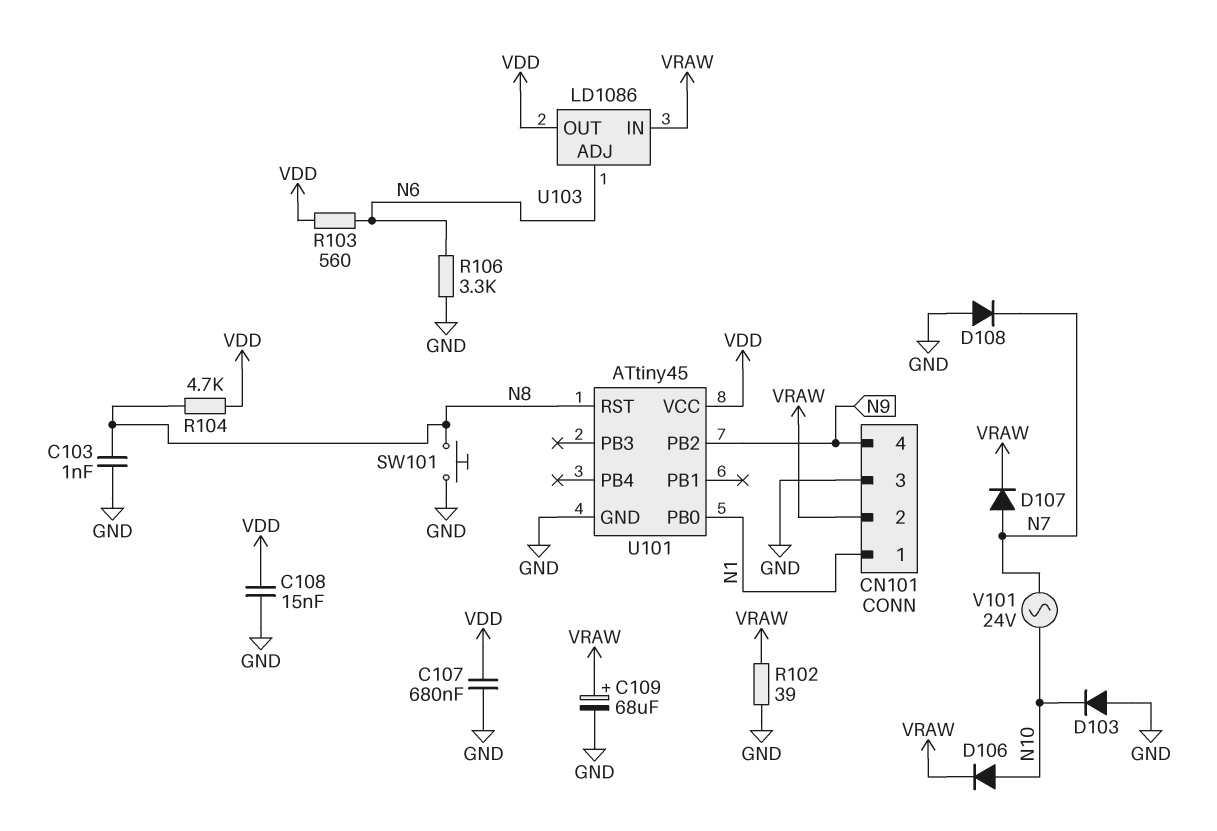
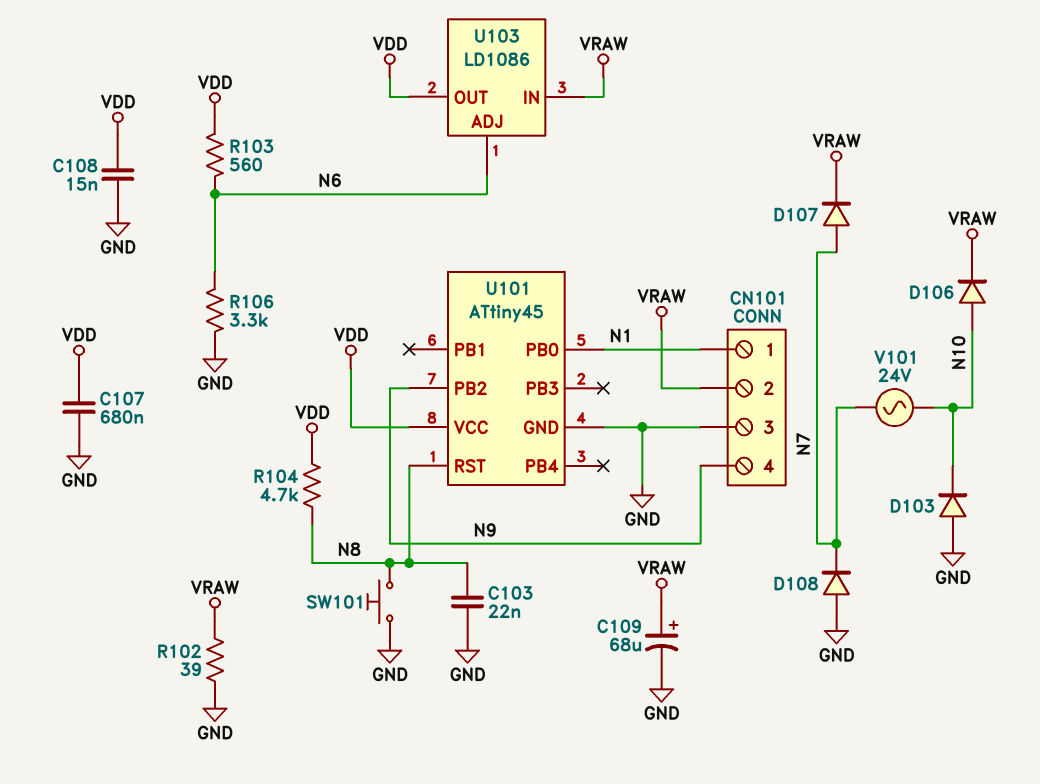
C103: 1nF (GND, N8) -> 22nF (GND, N8)

